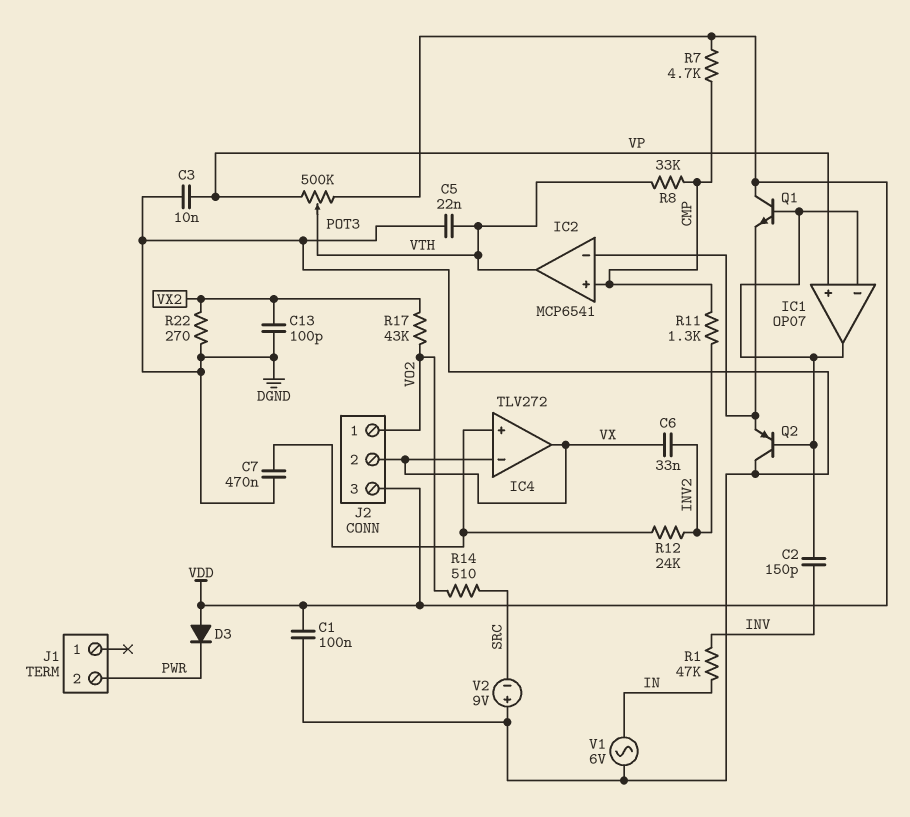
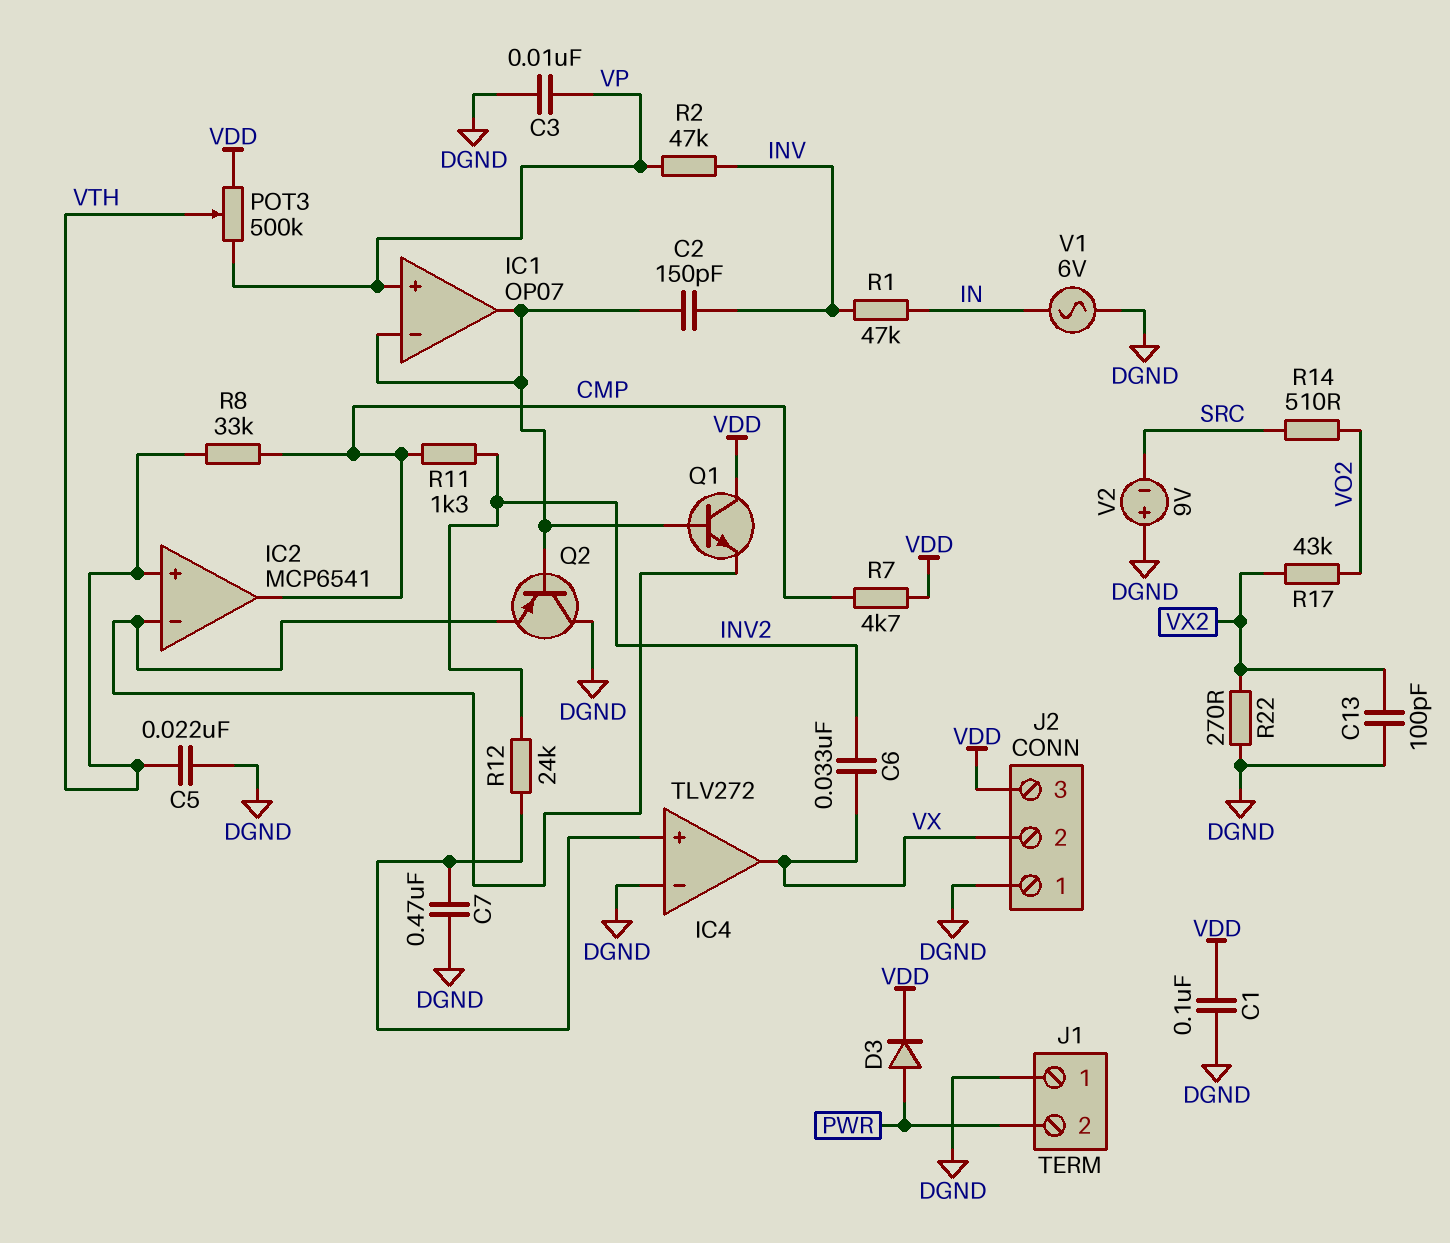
D3: diode (A VDD, K PWR) -> diode (A PWR, K VDD)
IC2 pin in+: CMP -> VTH
IC2 pin out: VTH -> CMP
IC4 pin in-: VX -> DGND
J1 pin 1: none -> DGND
J2 pin 1: VO2 -> DGND
R2: none -> 47k (INV, VP)

